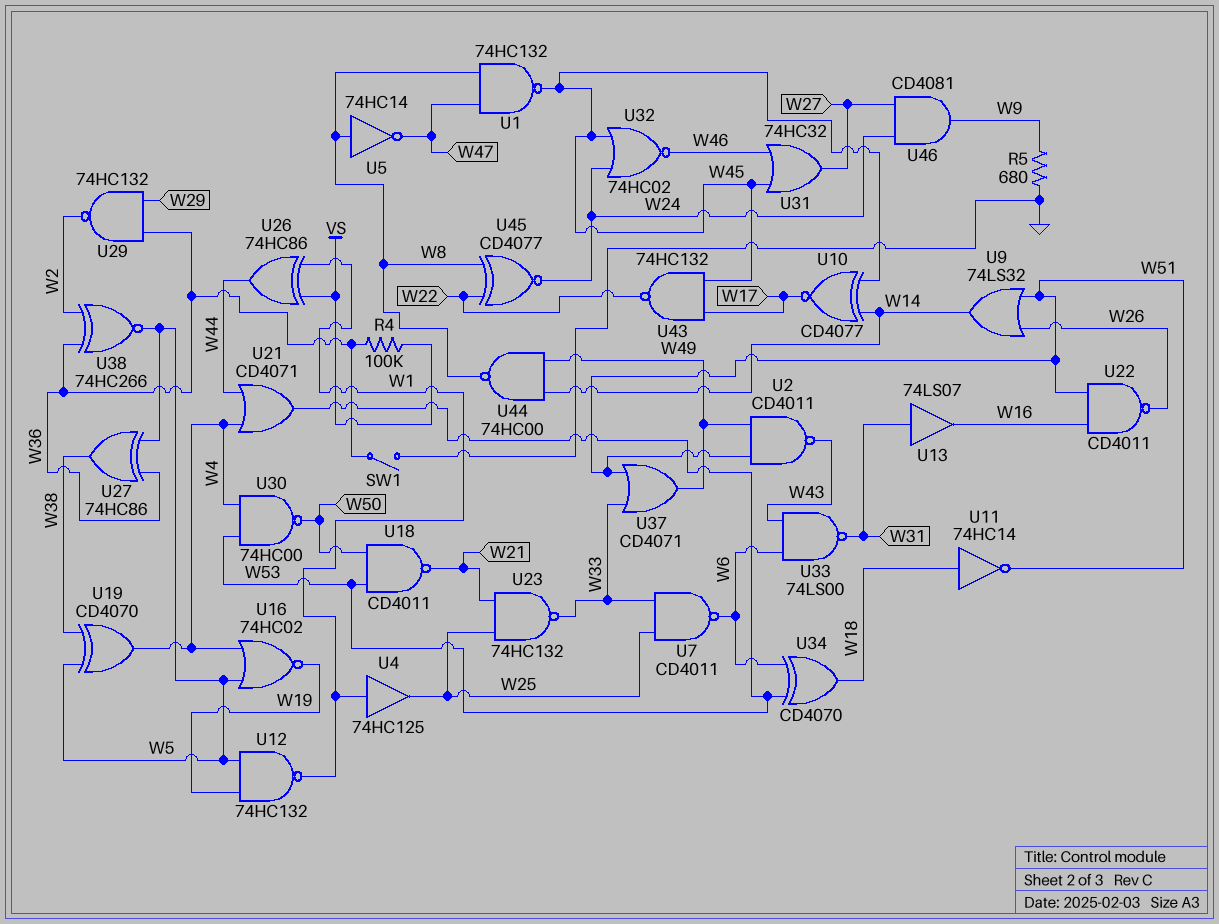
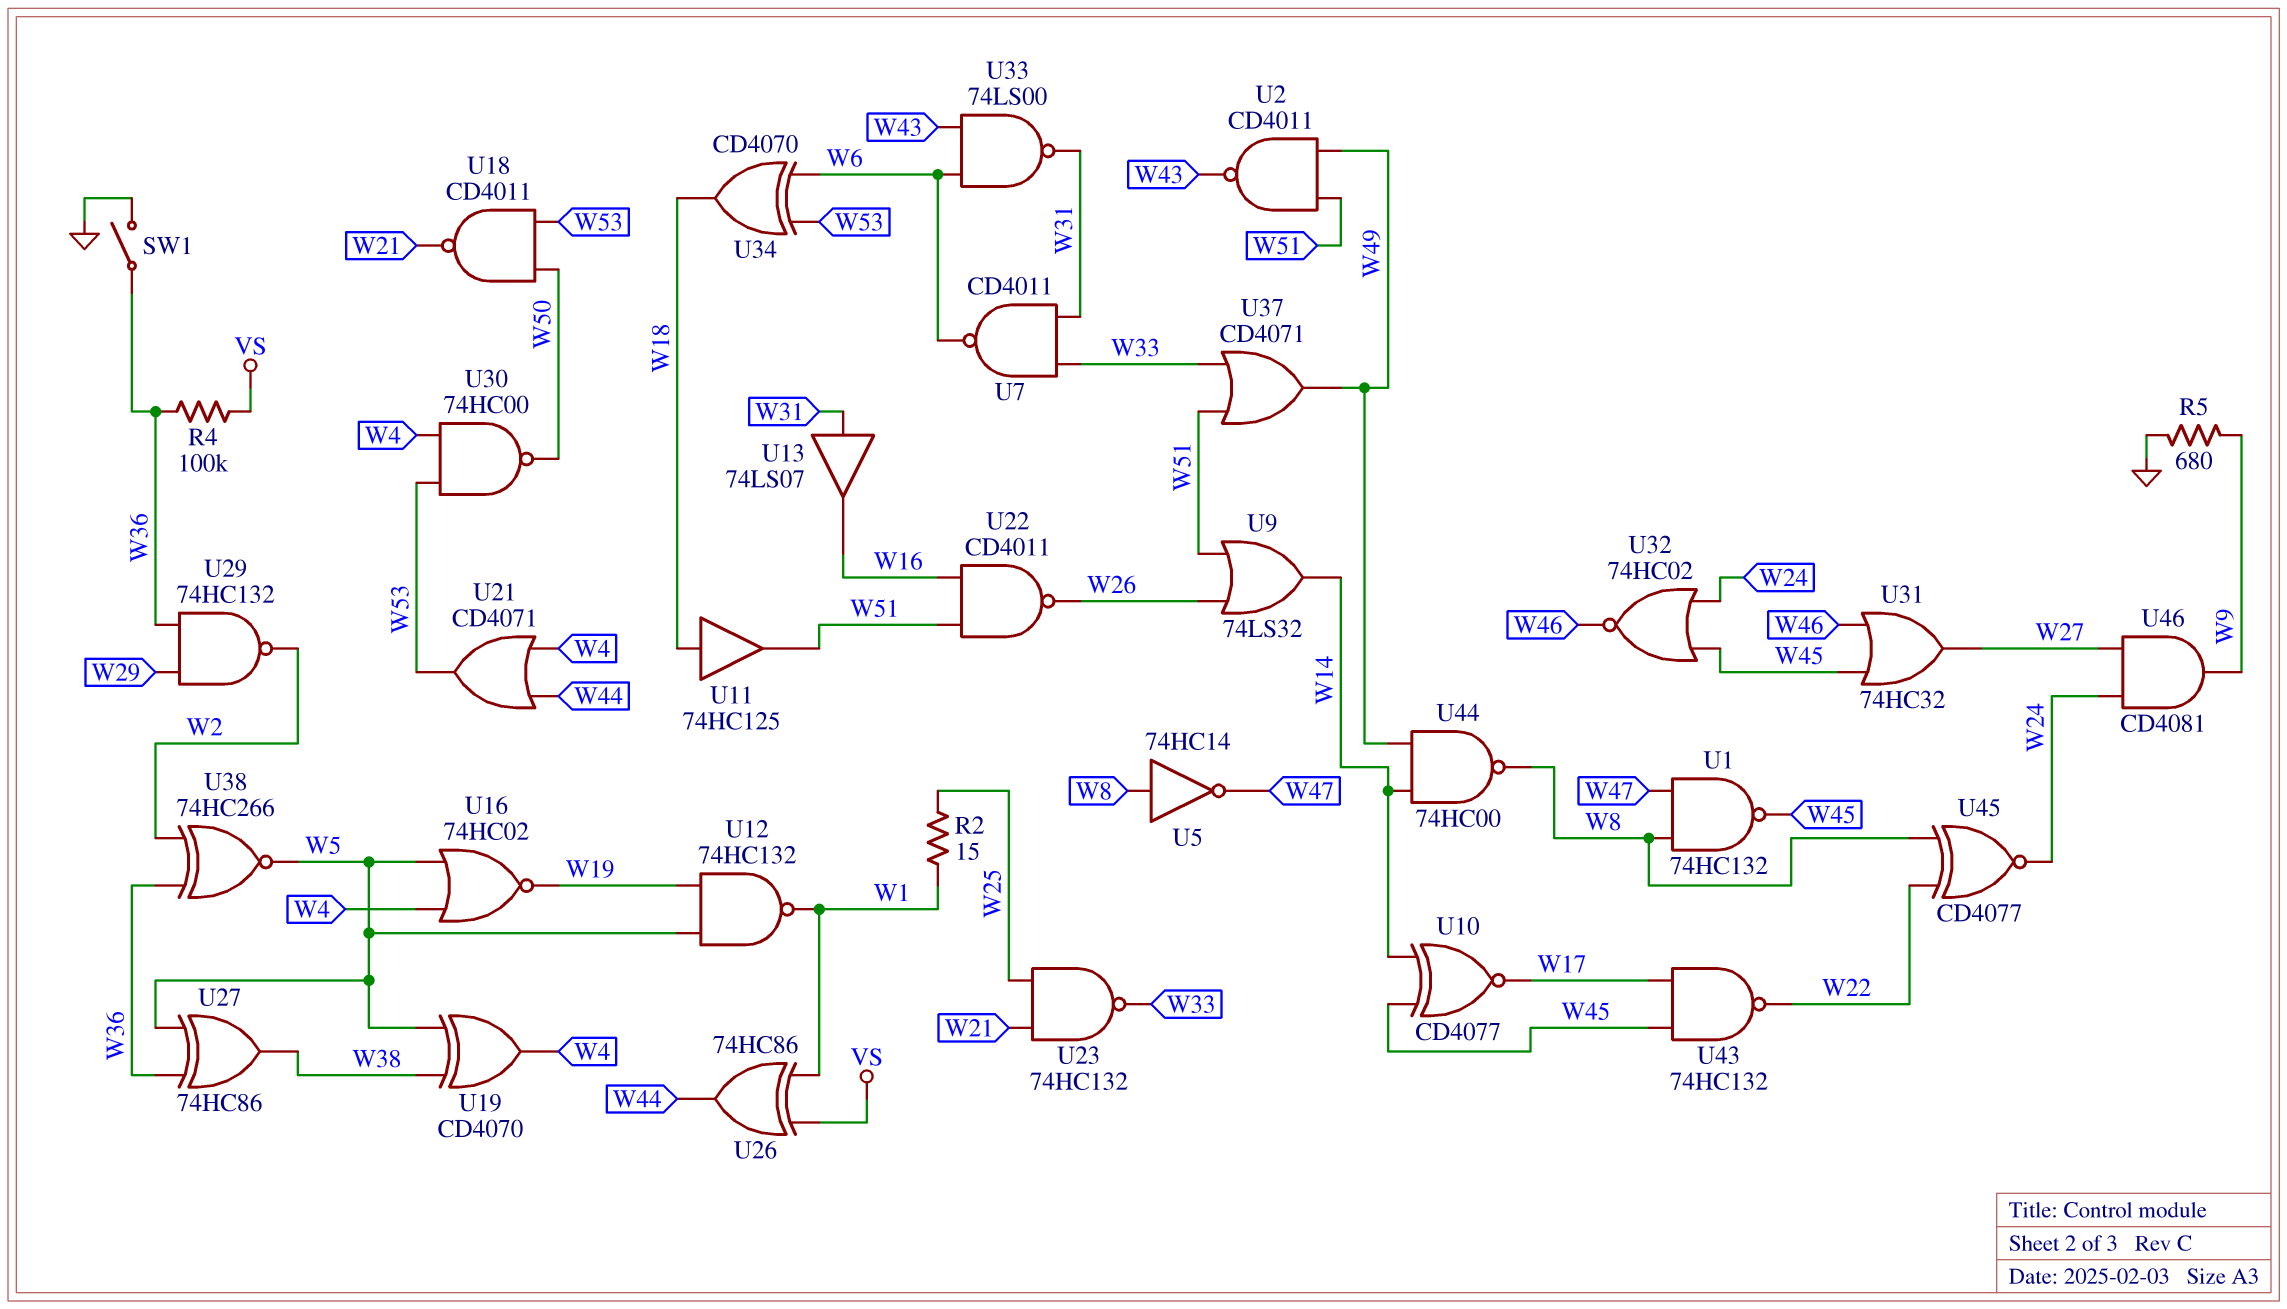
R2: none -> 15 (W1, W25)
U4: buffer 74HC125 (in W1, out W25) -> none
U7: NAND CD4011 (in W25, in W33, out W6) -> NAND CD4011 (in W31, in W33, out W6)
U11: NOT 74HC14 (in W18, out W51) -> buffer 74HC125 (in W18, out W51)

